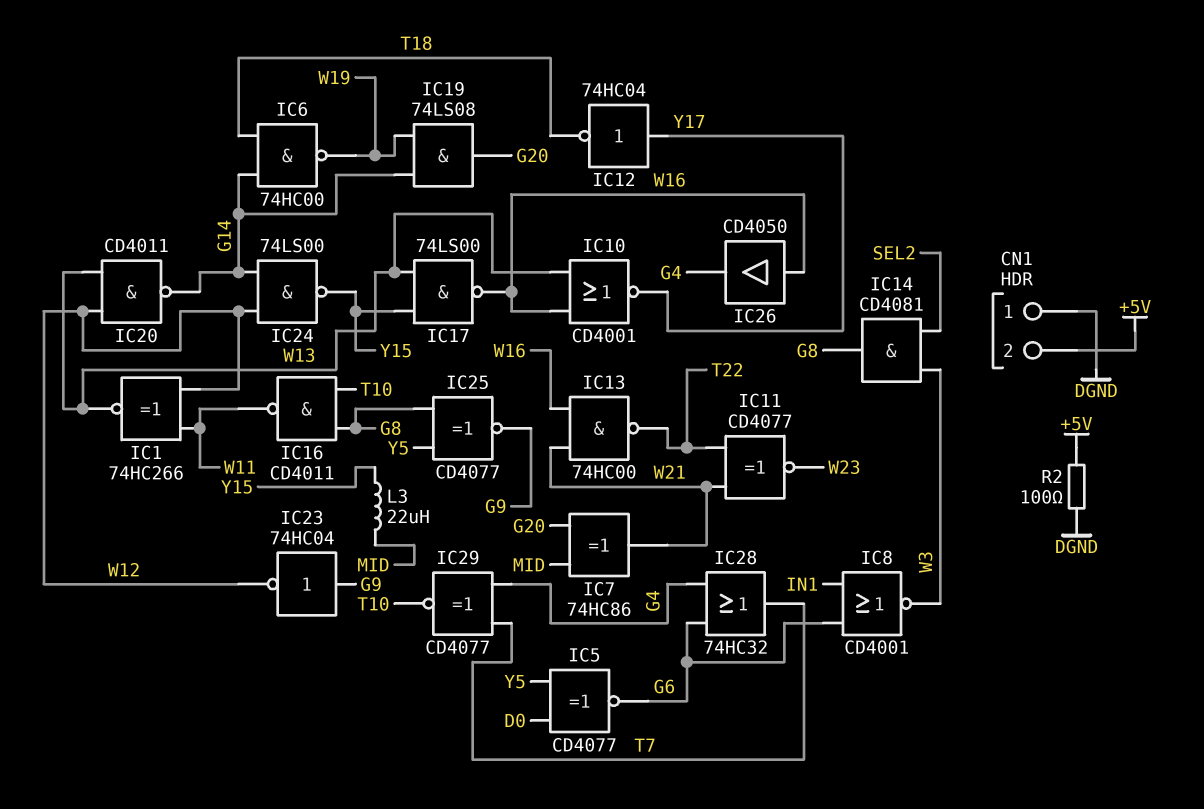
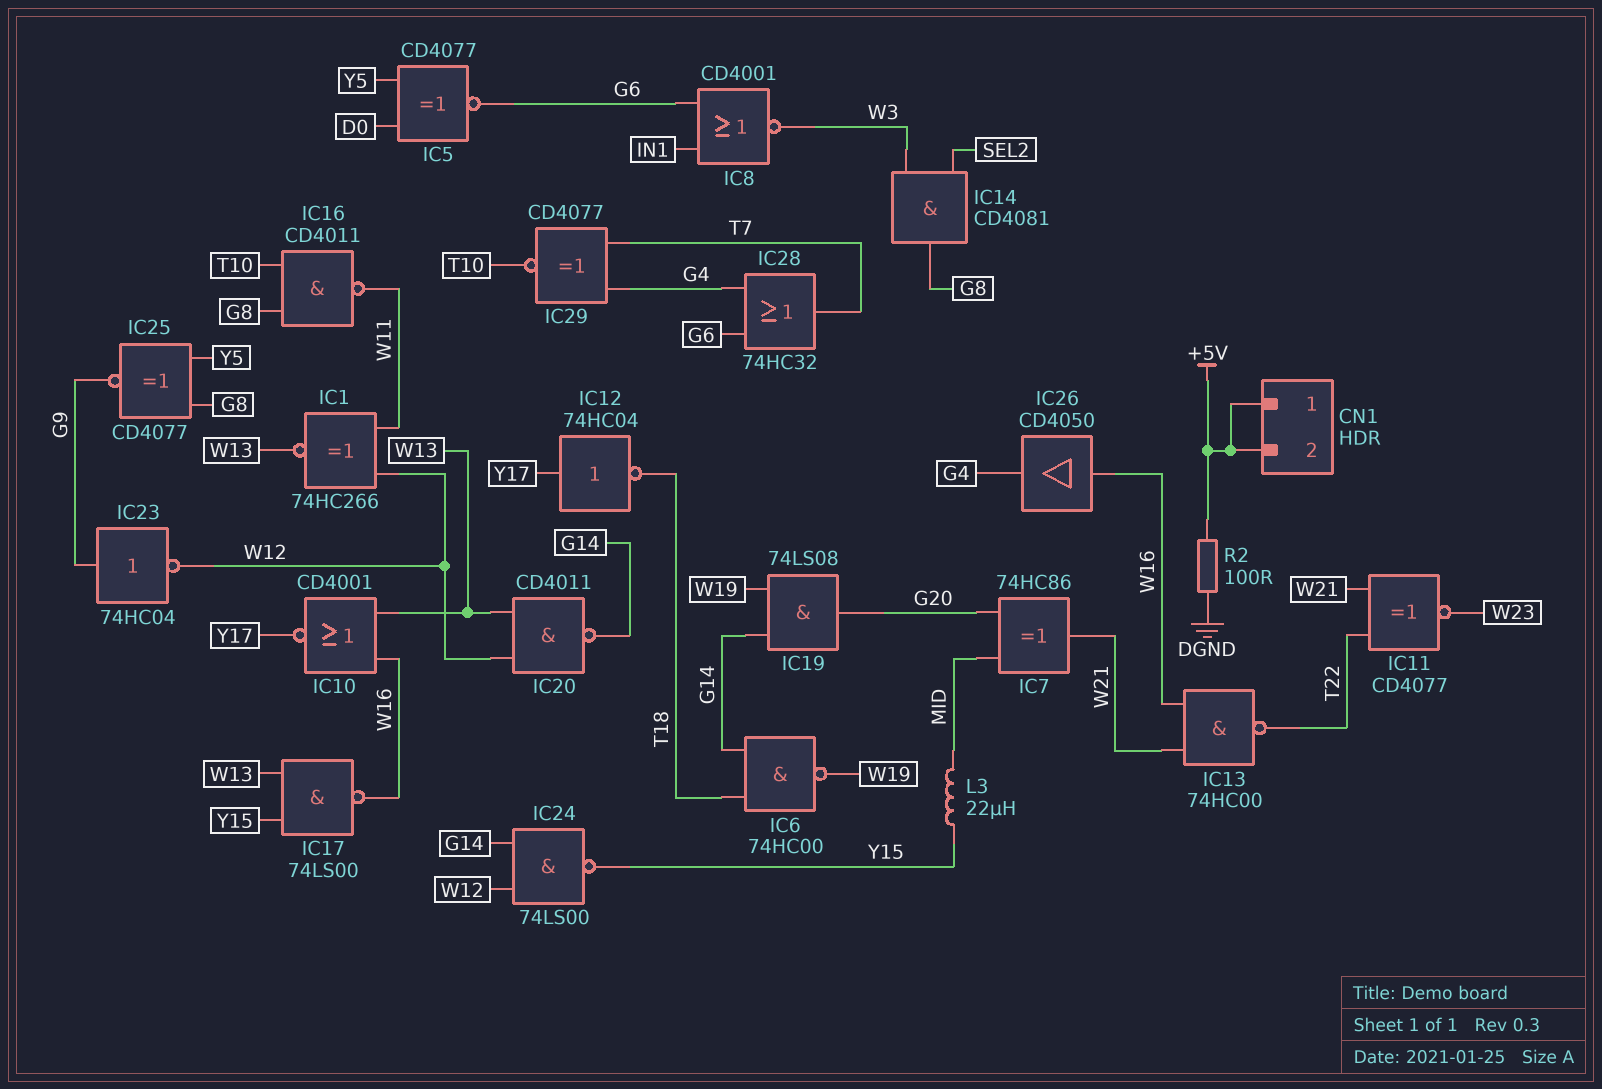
CN1 pin 1: DGND -> +5V

